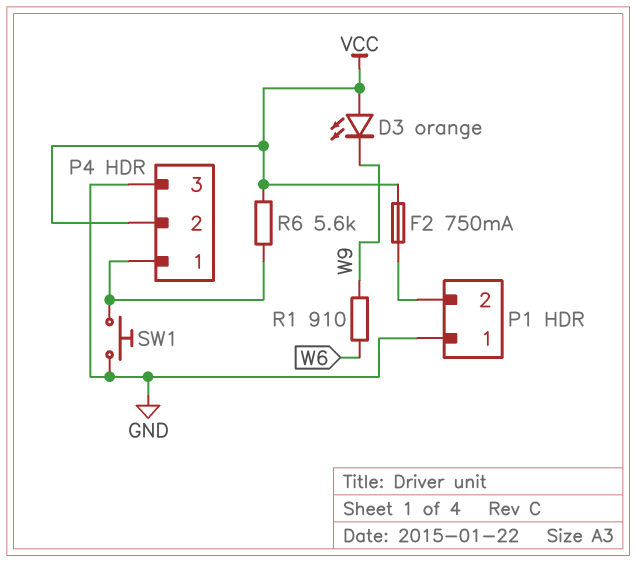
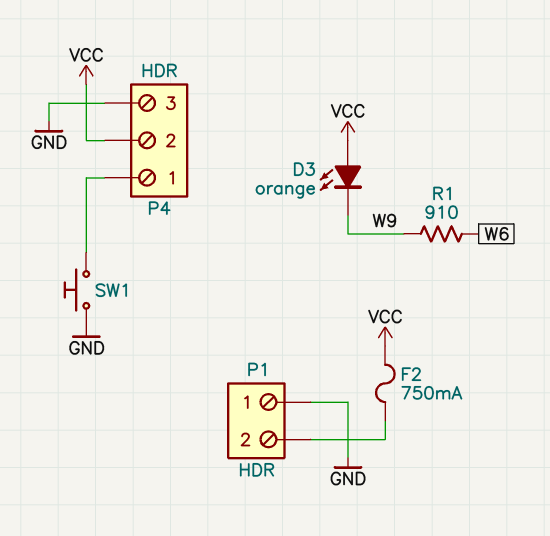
R6: 5.6k (P4/1, VCC) -> none

